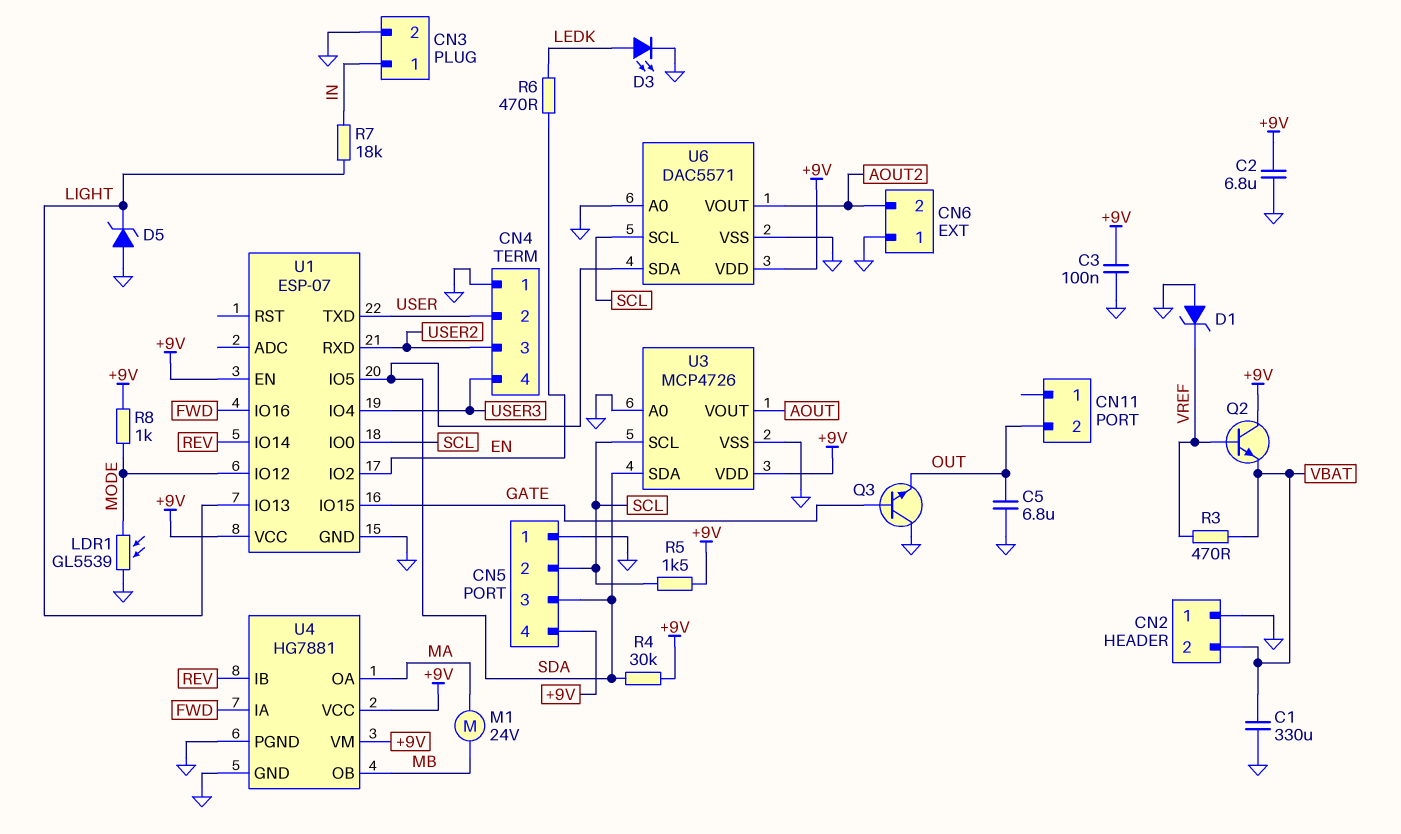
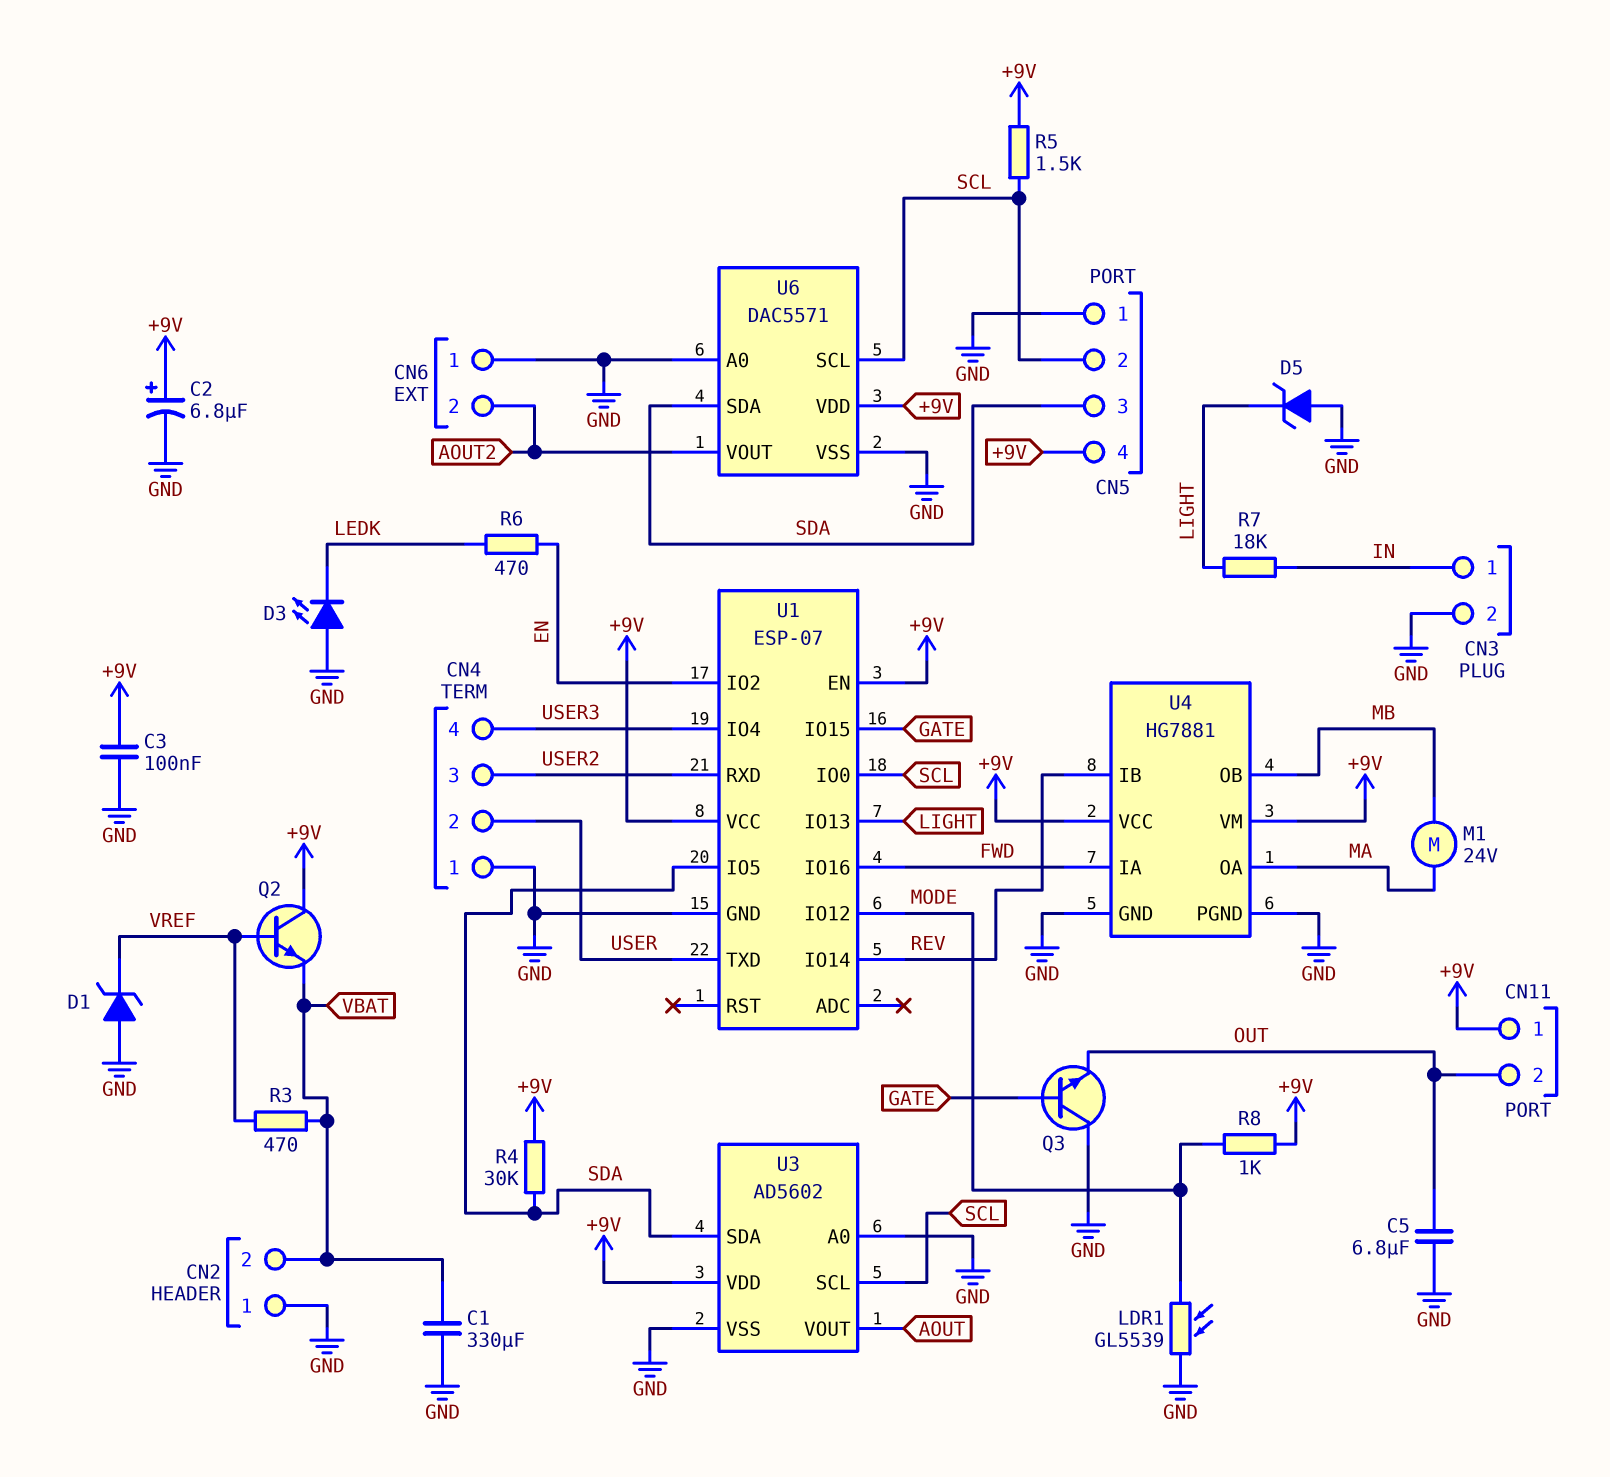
C2: 6.8uF (+9V, GND) -> 6.8uF (plus +9V, minus GND)
CN11 pin 1: none -> +9V
D3: LED (A LEDK, K GND) -> LED (A GND, K LEDK)
U3: MCP4726 -> AD5602

